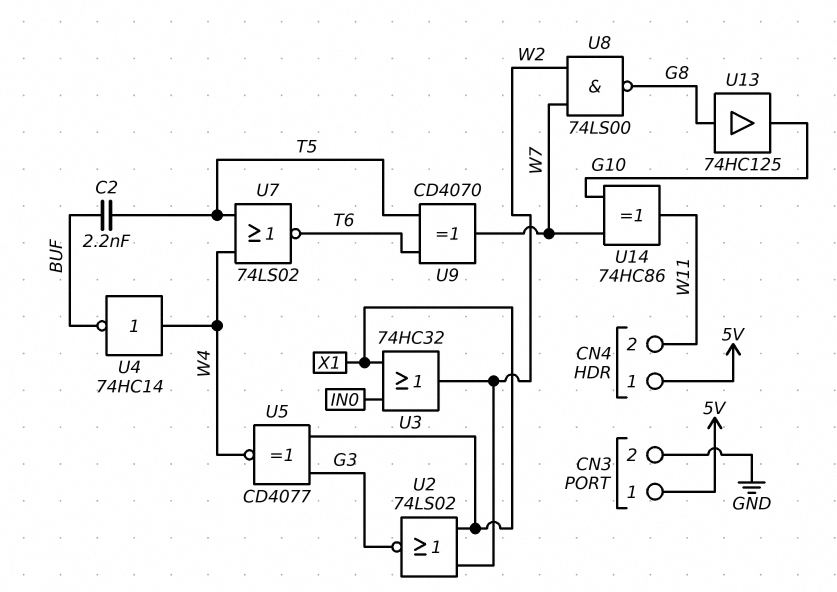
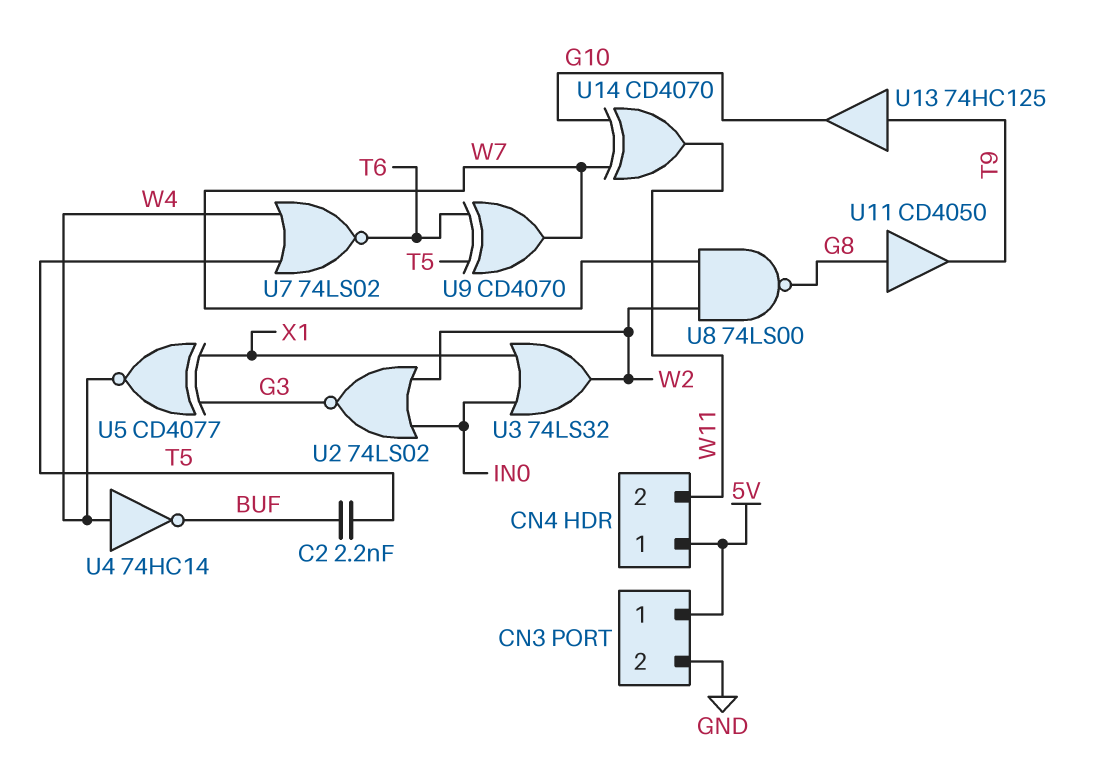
U2: NOR 74LS02 (in W2, in X1, out G3) -> NOR 74LS02 (in IN0, in W2, out G3)
U3: OR 74HC32 (in IN0, in X1, out W2) -> OR 74LS32 (in IN0, in X1, out W2)
U11: none -> buffer CD4050 (in G8, out T9)
U13: buffer 74HC125 (in G8, out G10) -> buffer 74HC125 (in T9, out G10)
U14: XOR 74HC86 (in G10, in W7, out W11) -> XOR CD4070 (in G10, in W7, out W11)

